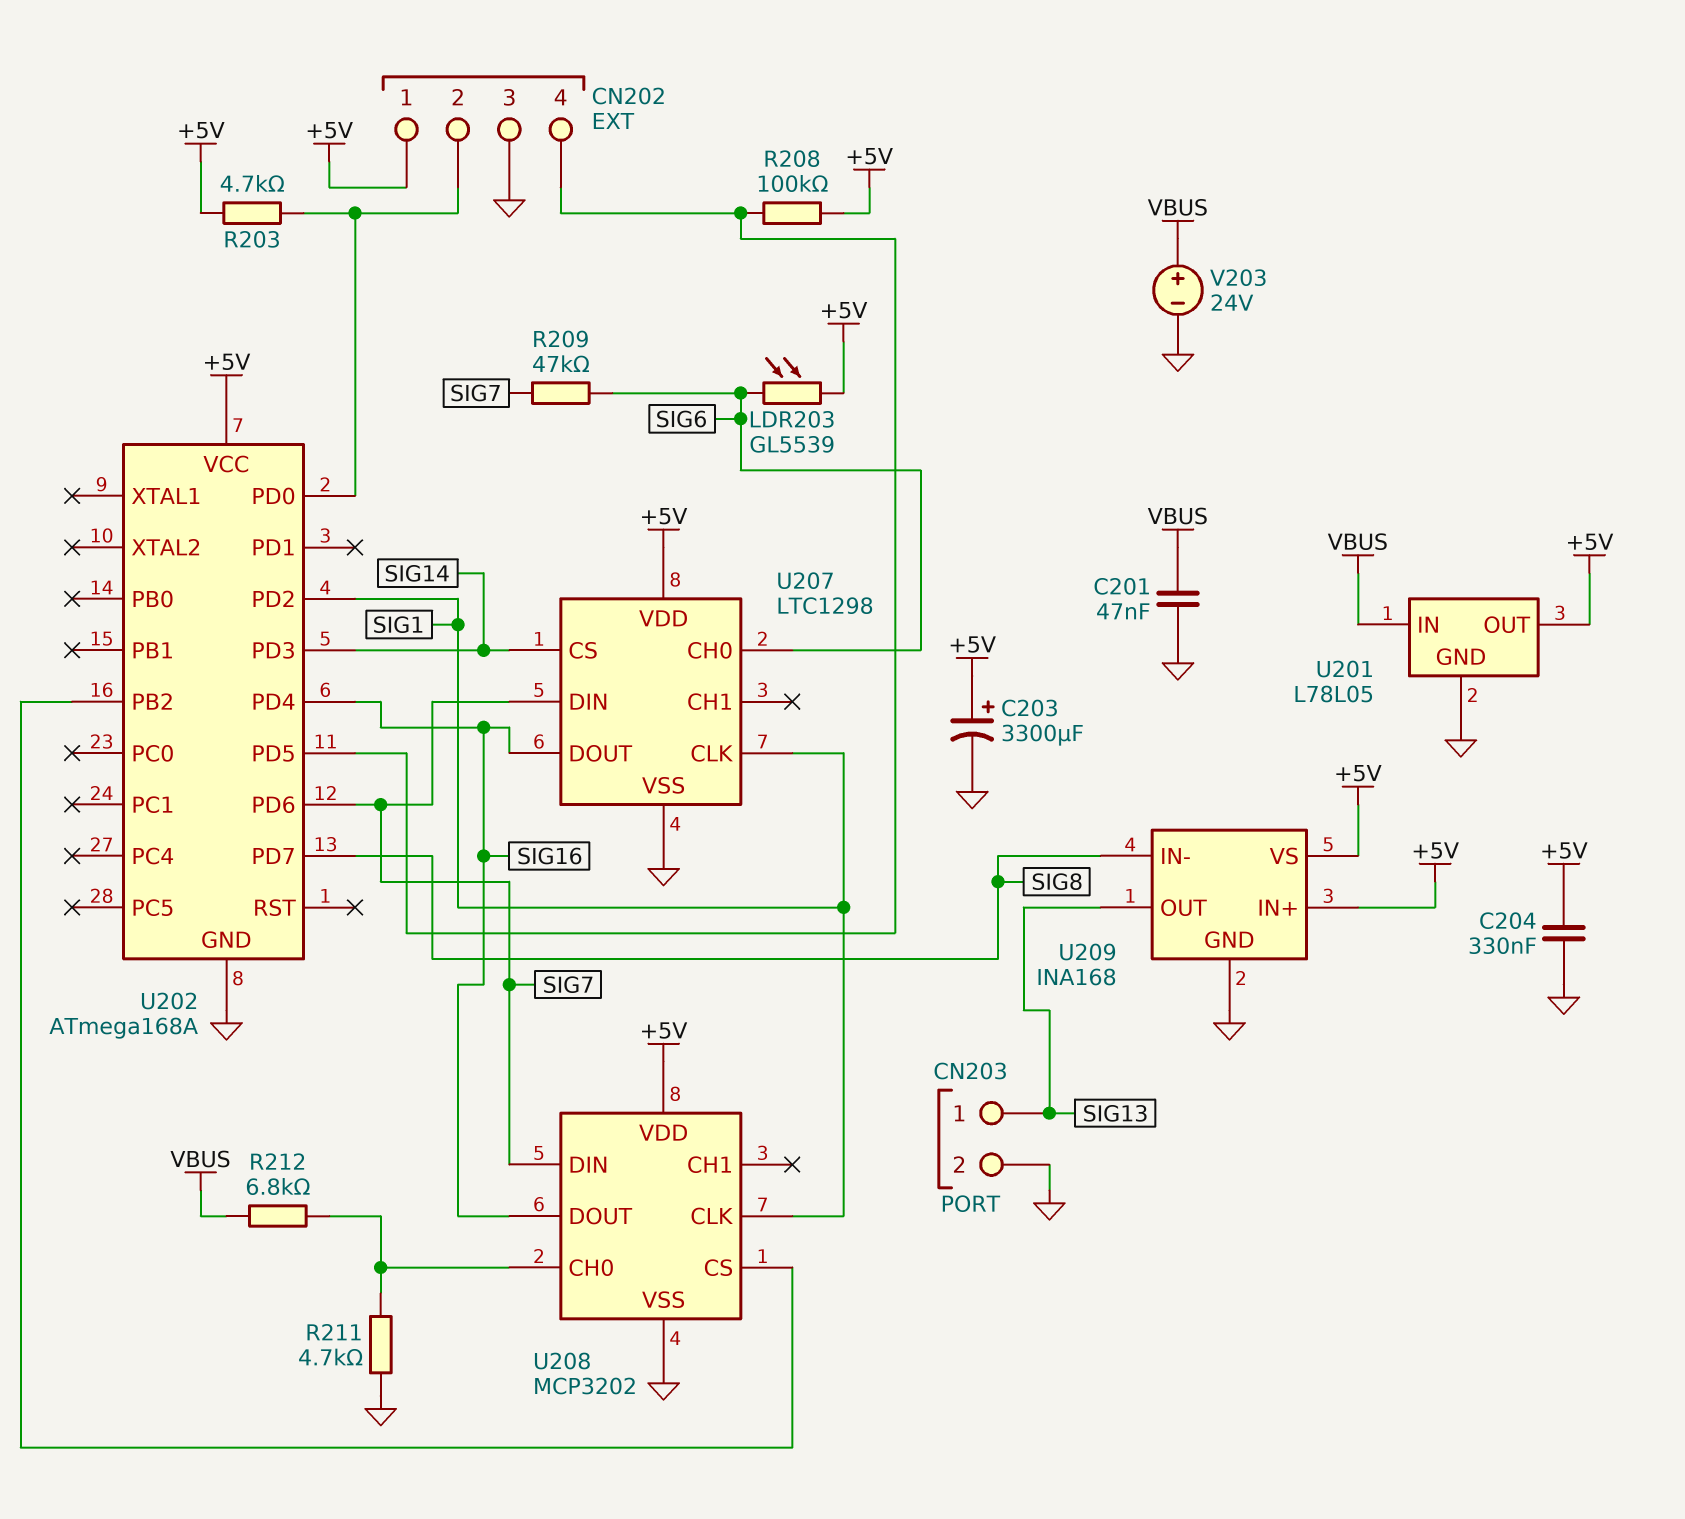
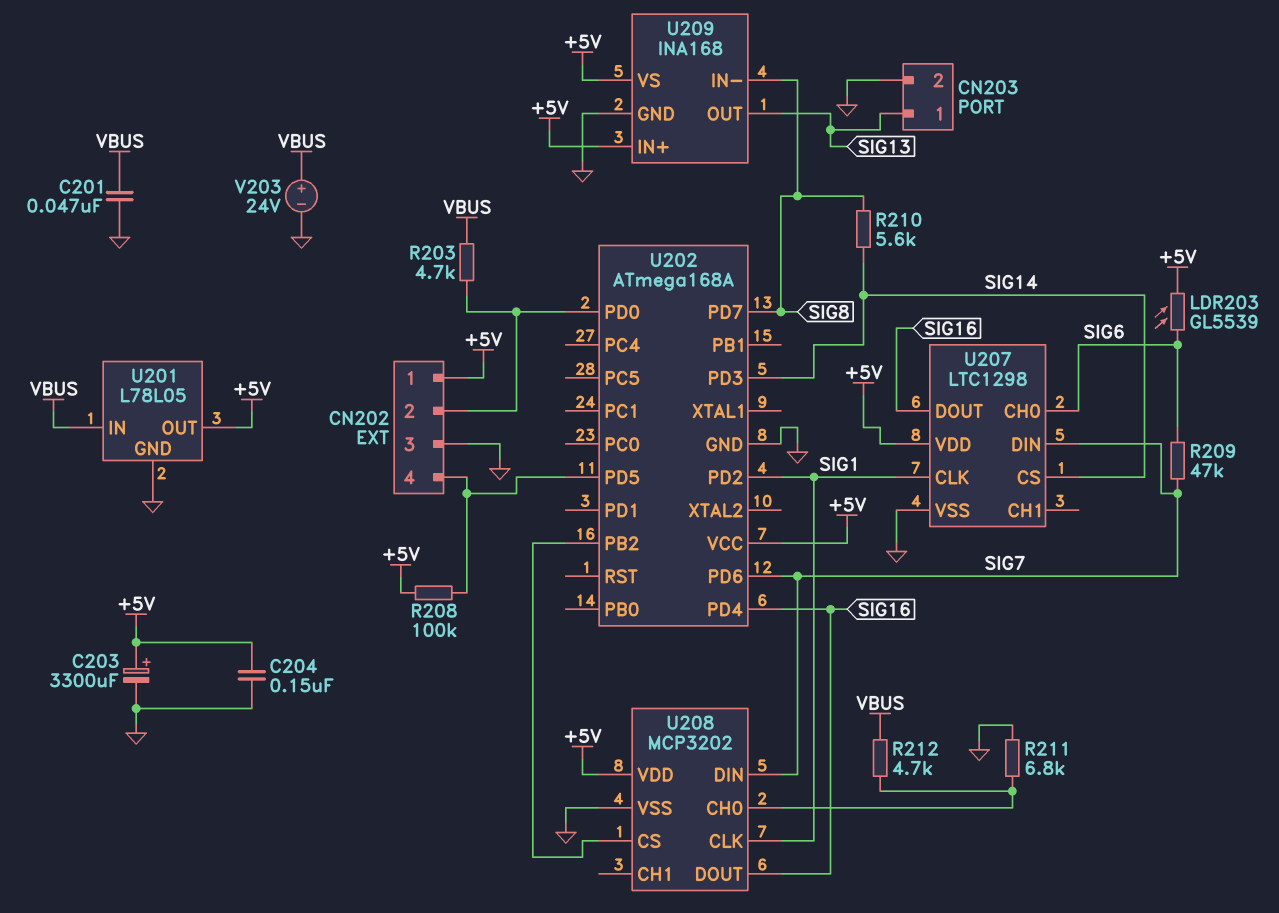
C204: 330nF (+5V, GND) -> 150nF (+5V, GND)
R203: 4.7k (+5V, CN202/2) -> 4.7k (CN202/2, VBUS)
R210: none -> 5.6k (SIG8, SIG14)
R211: 4.7k (GND, U208/CH0) -> 6.8k (GND, U208/CH0)
R212: 6.8k (U208/CH0, VBUS) -> 4.7k (U208/CH0, VBUS)

